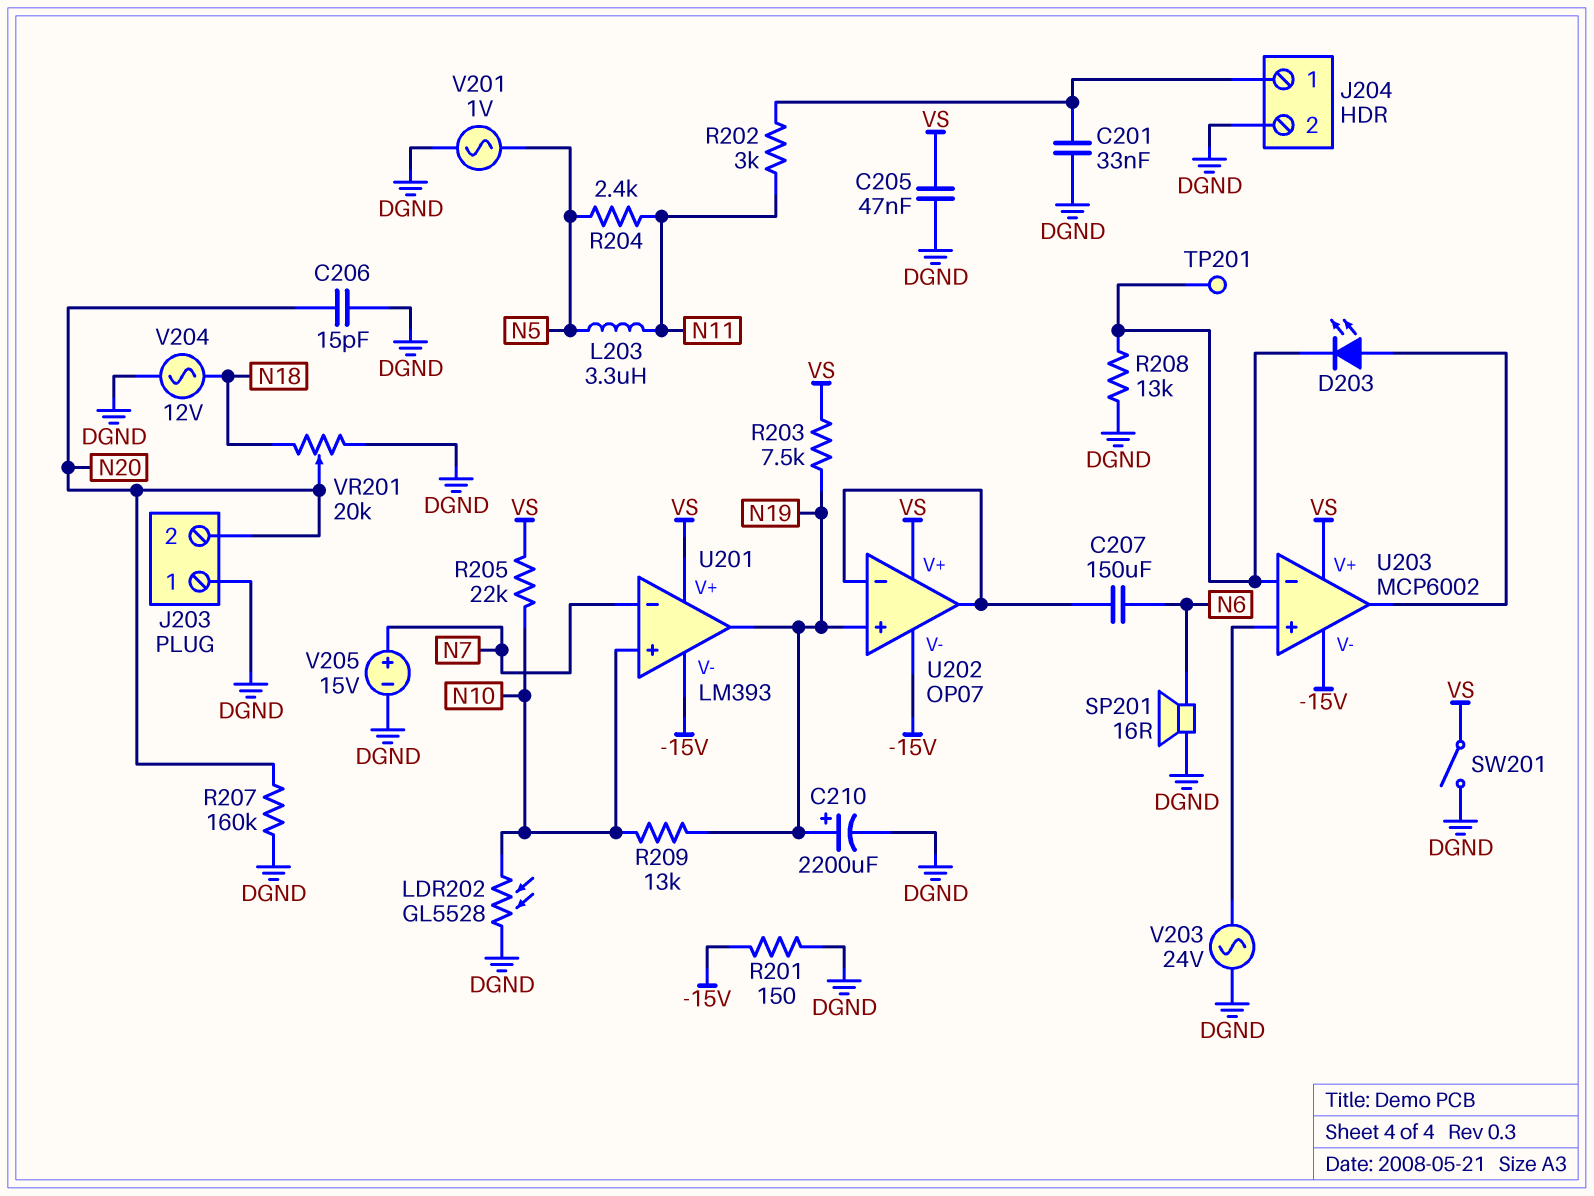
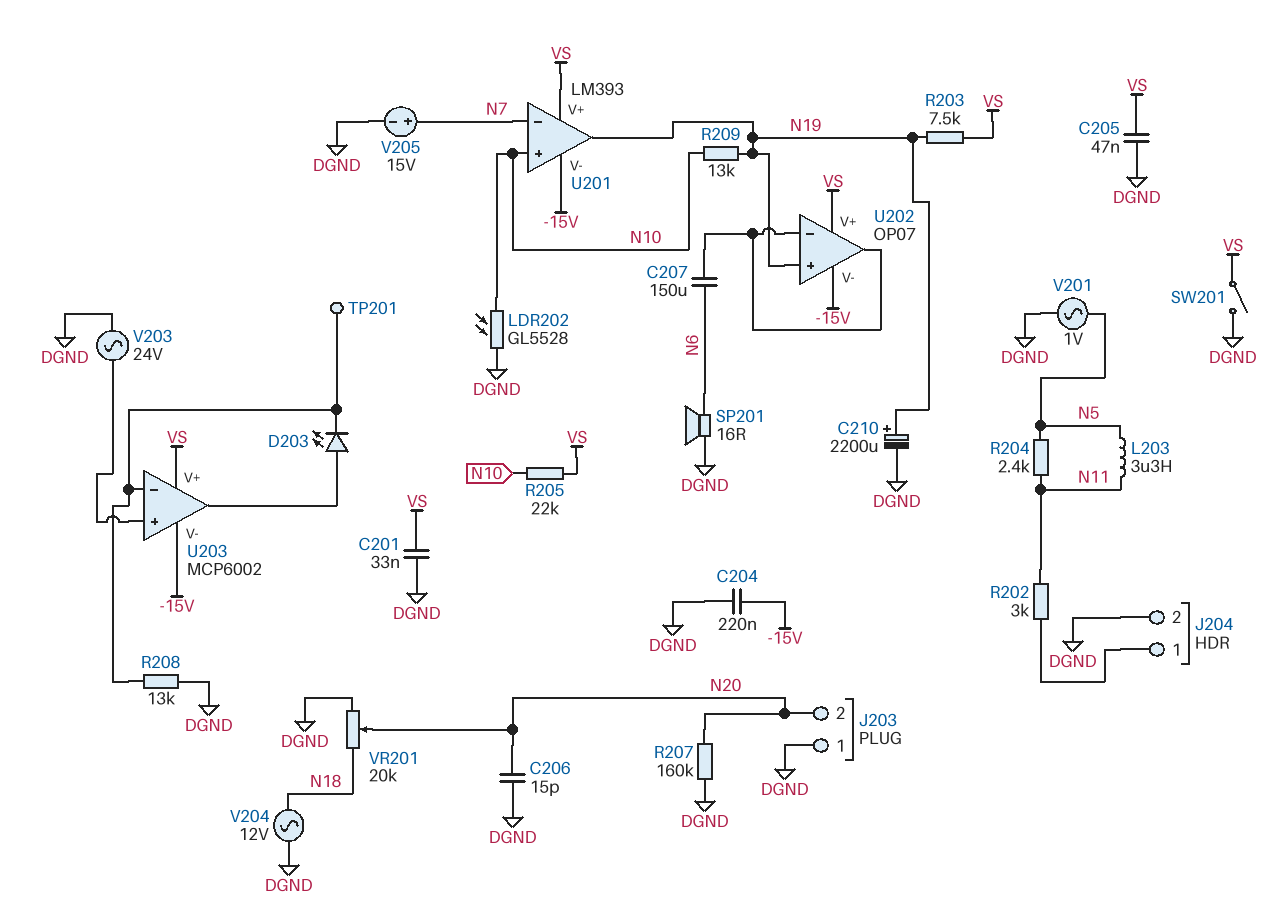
C201: 33nF (DGND, J204/1) -> 33nF (DGND, VS)
C204: none -> 220nF (-15V, DGND)
R201: 150 (-15V, DGND) -> none

